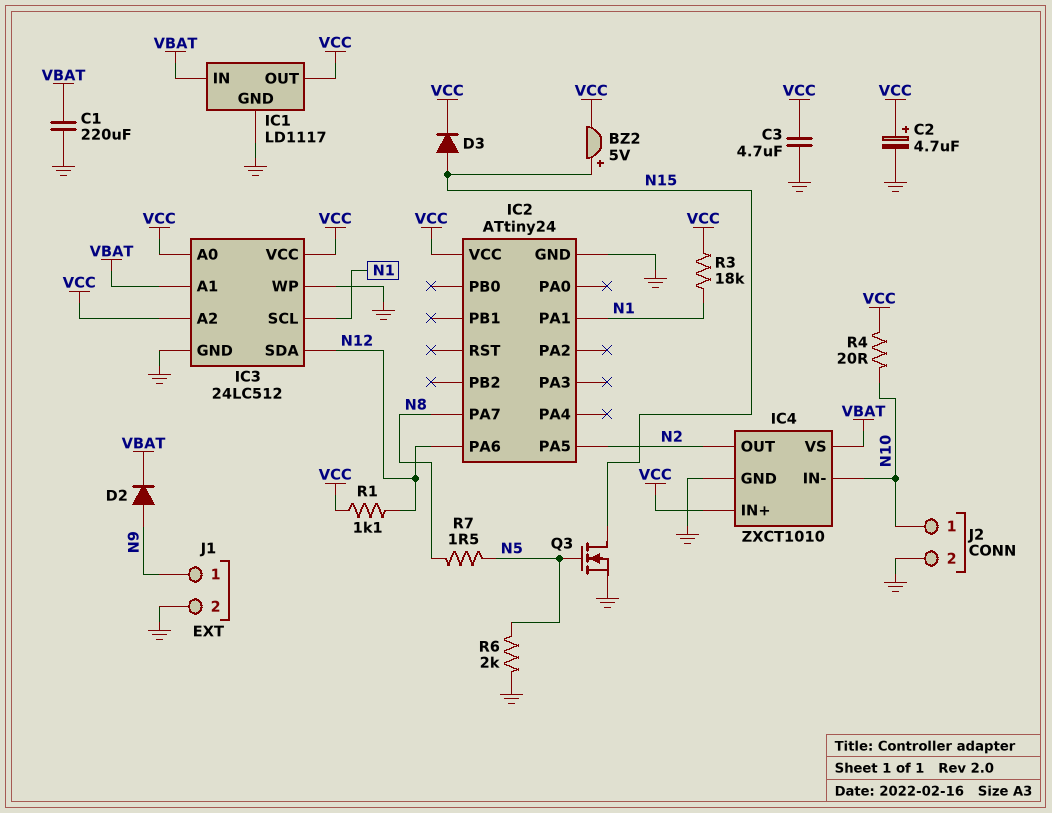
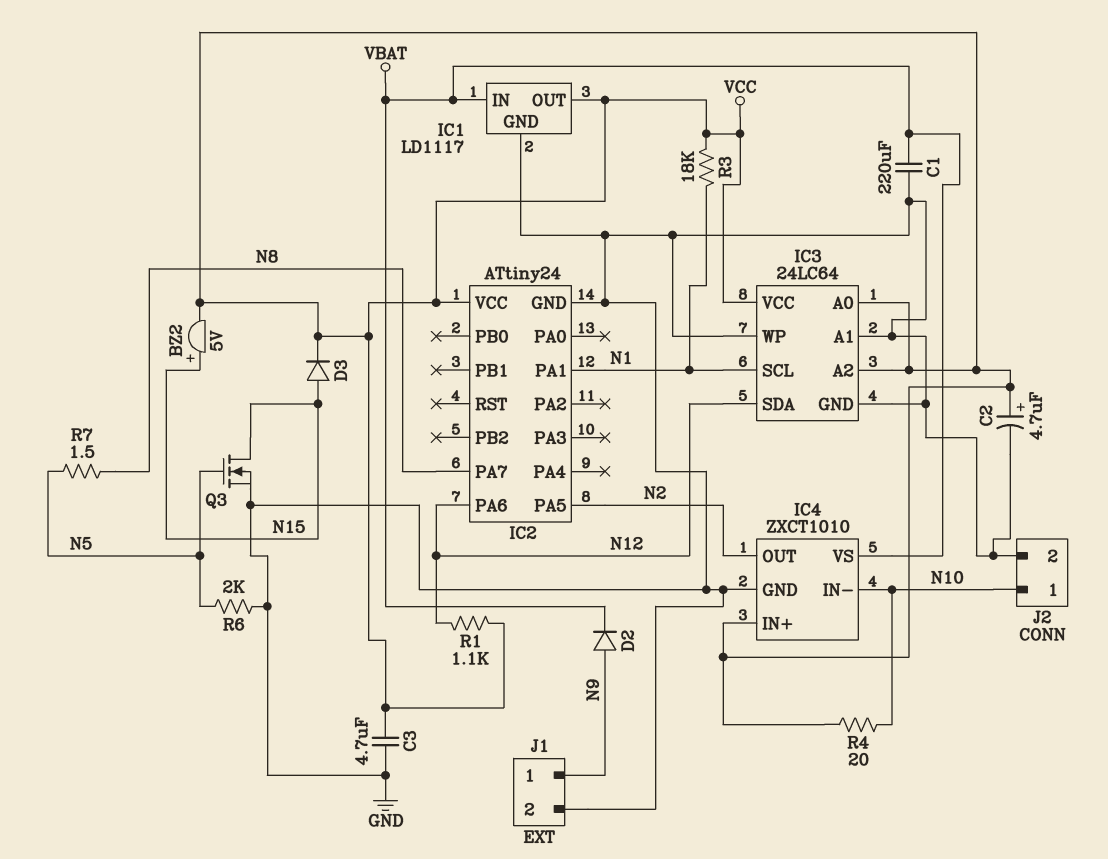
IC3: 24LC512 -> 24LC64
IC3 pin A1: VBAT -> GND

